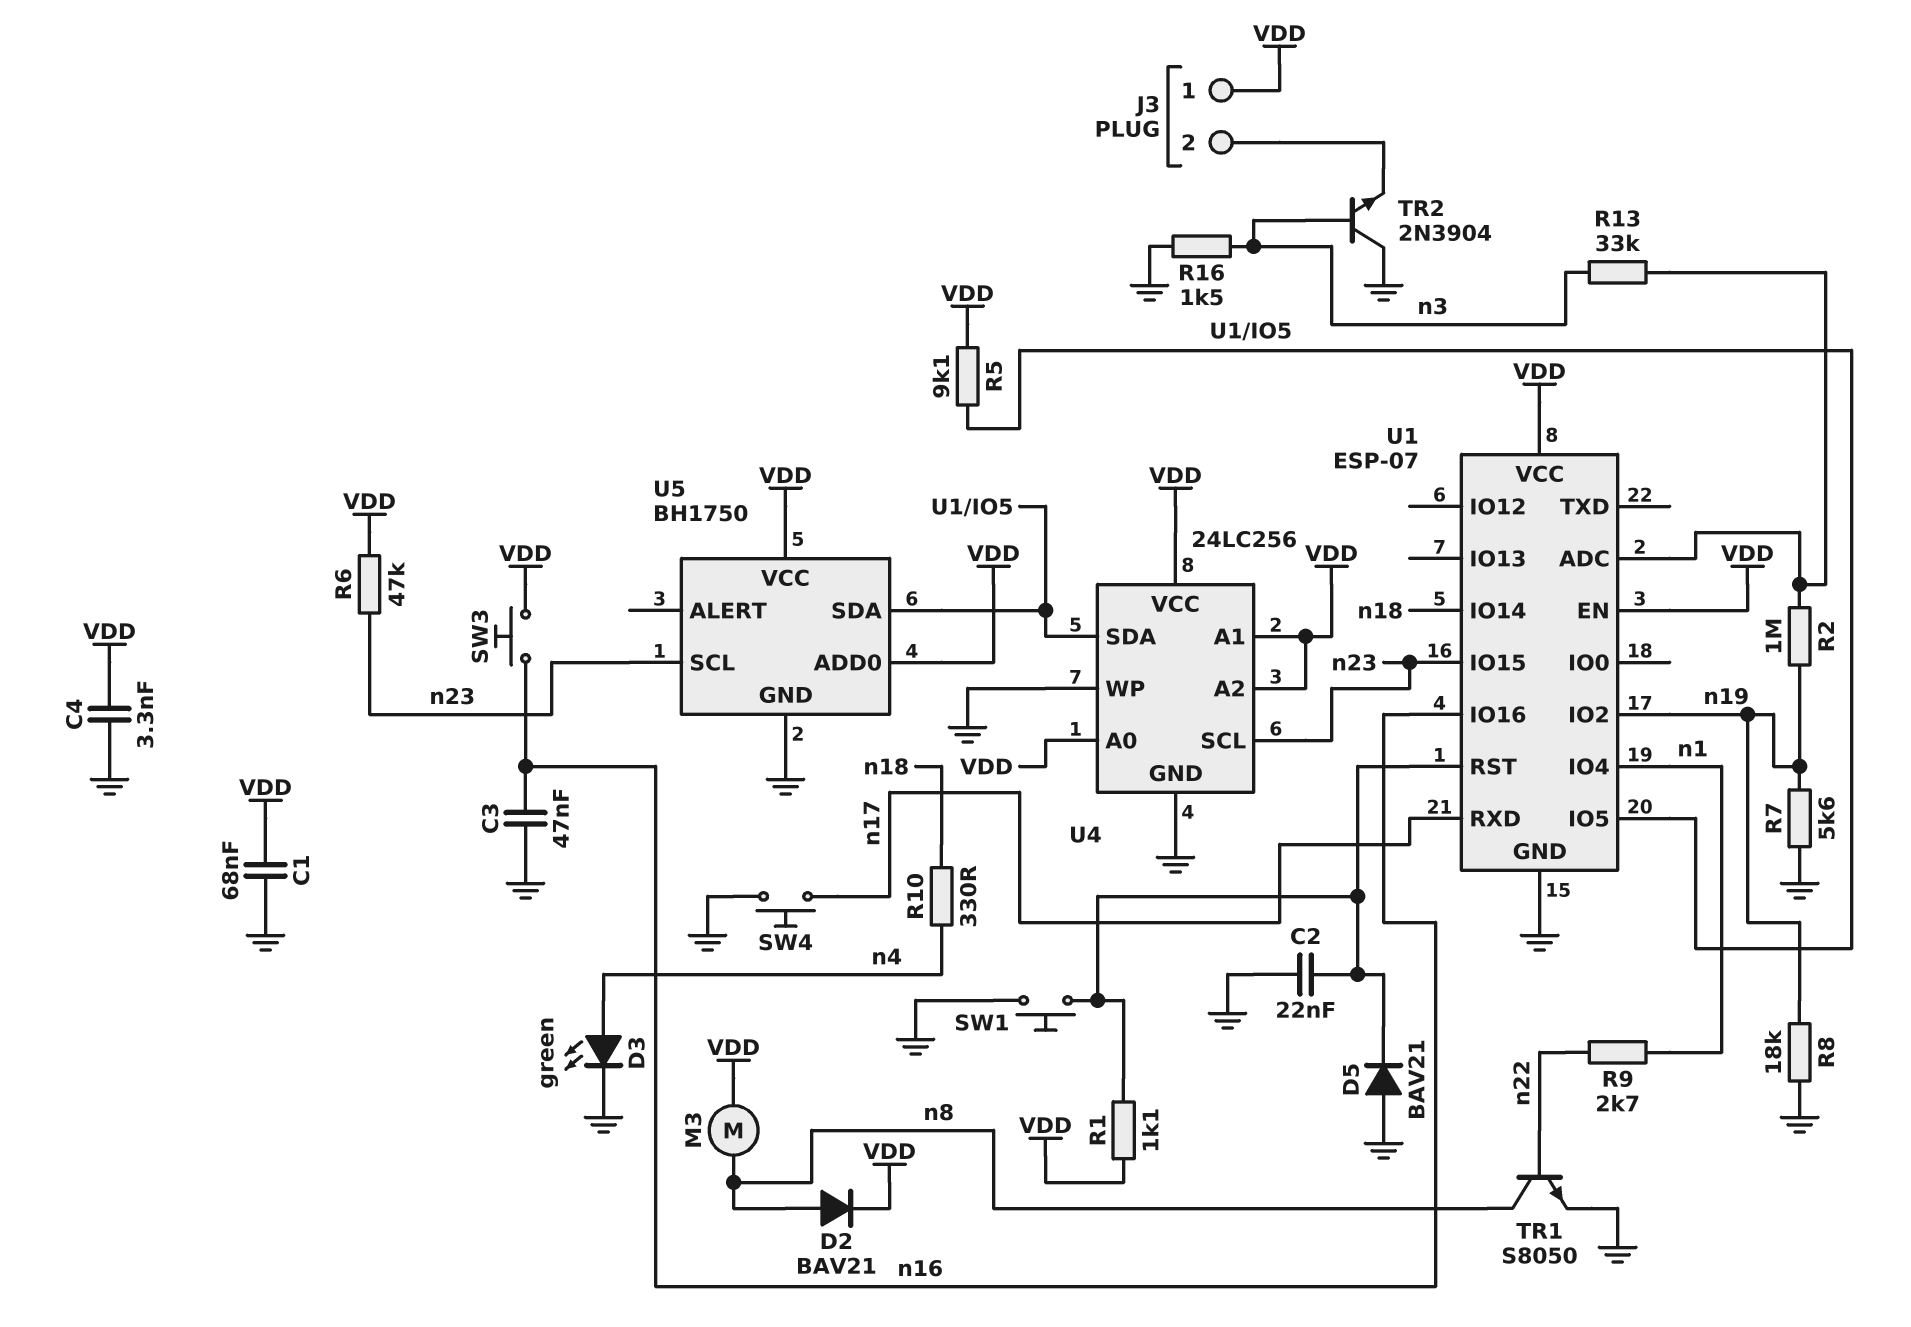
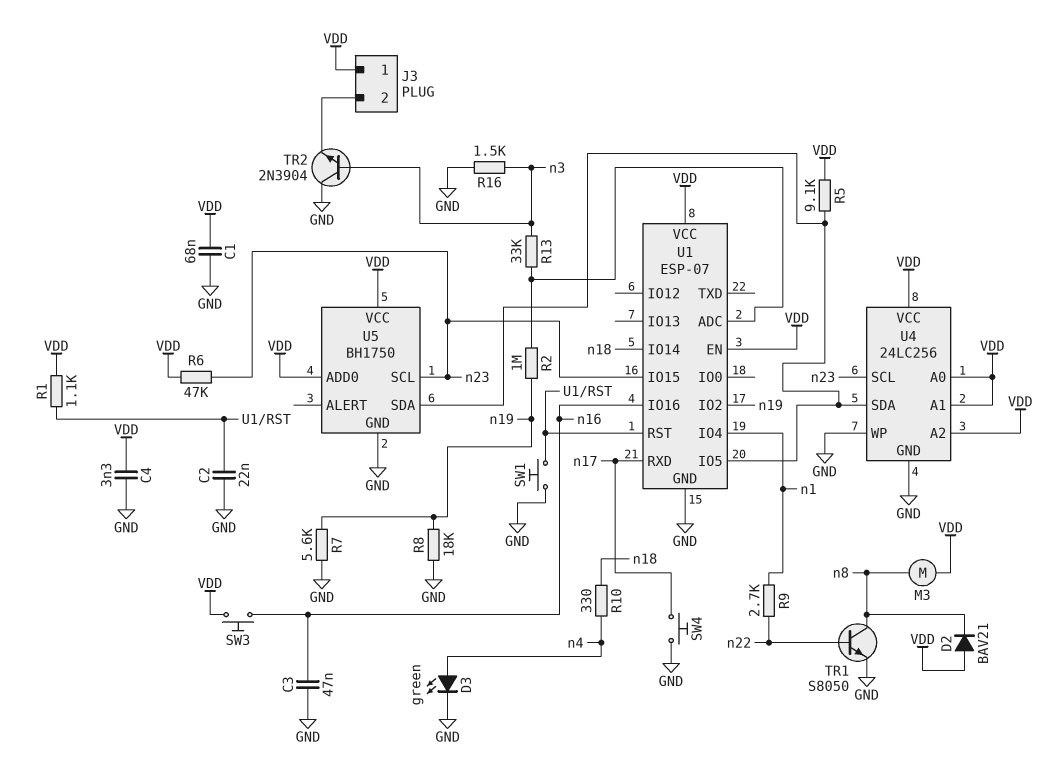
D2: diode BAV21 (A n8, K VDD) -> diode BAV21 (A VDD, K n8)
D5: diode BAV21 (A GND, K U1/RST) -> none

